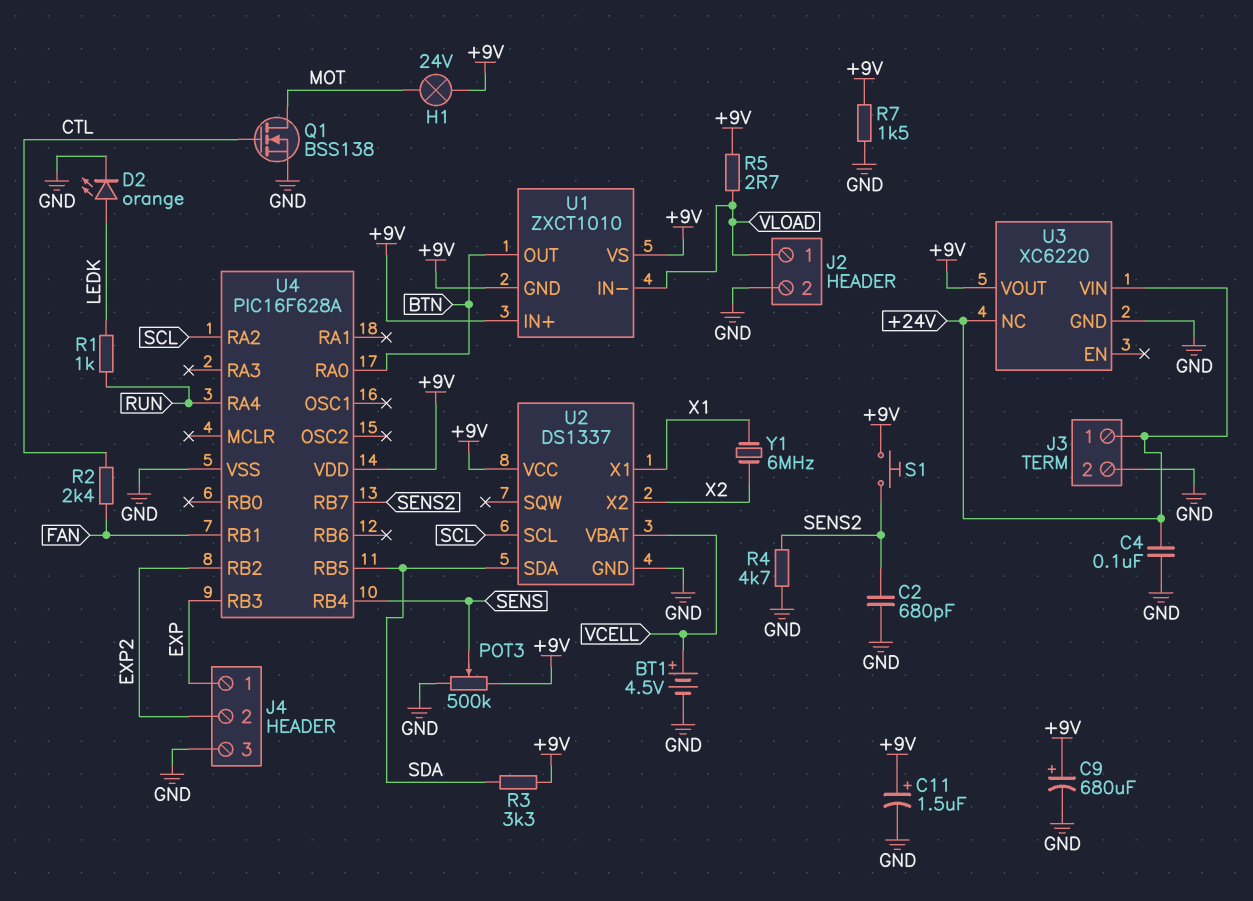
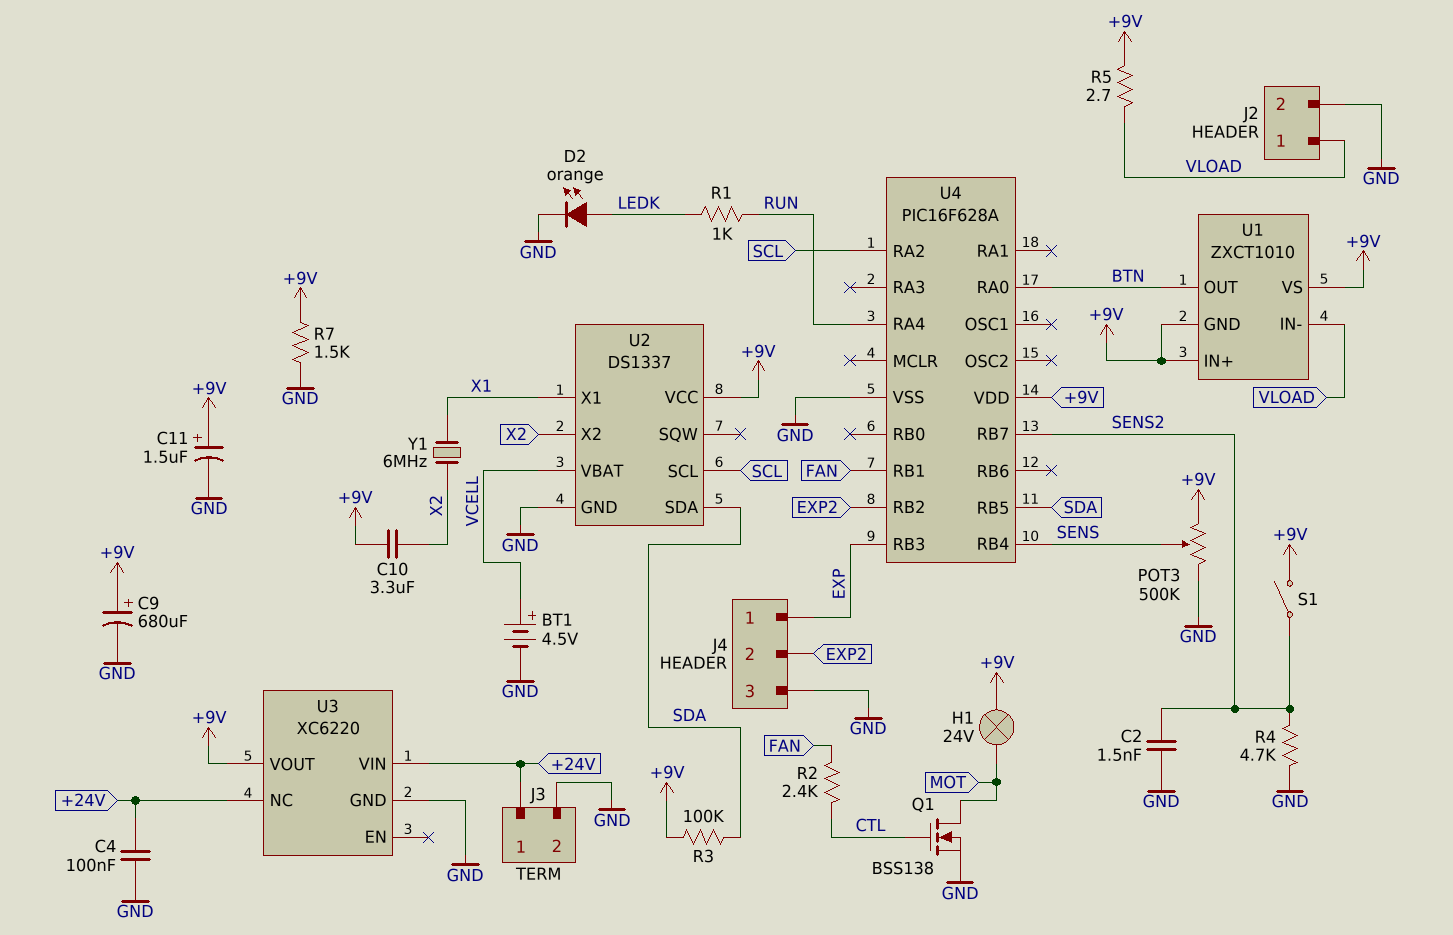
C2: 680pF (GND, SENS2) -> 1.5nF (GND, SENS2)
C10: none -> 3.3uF (+9V, X2)
R3: 3.3k (+9V, SDA) -> 100k (+9V, SDA)
S1: button (+9V, SENS2) -> switch (+9V, SENS2)

